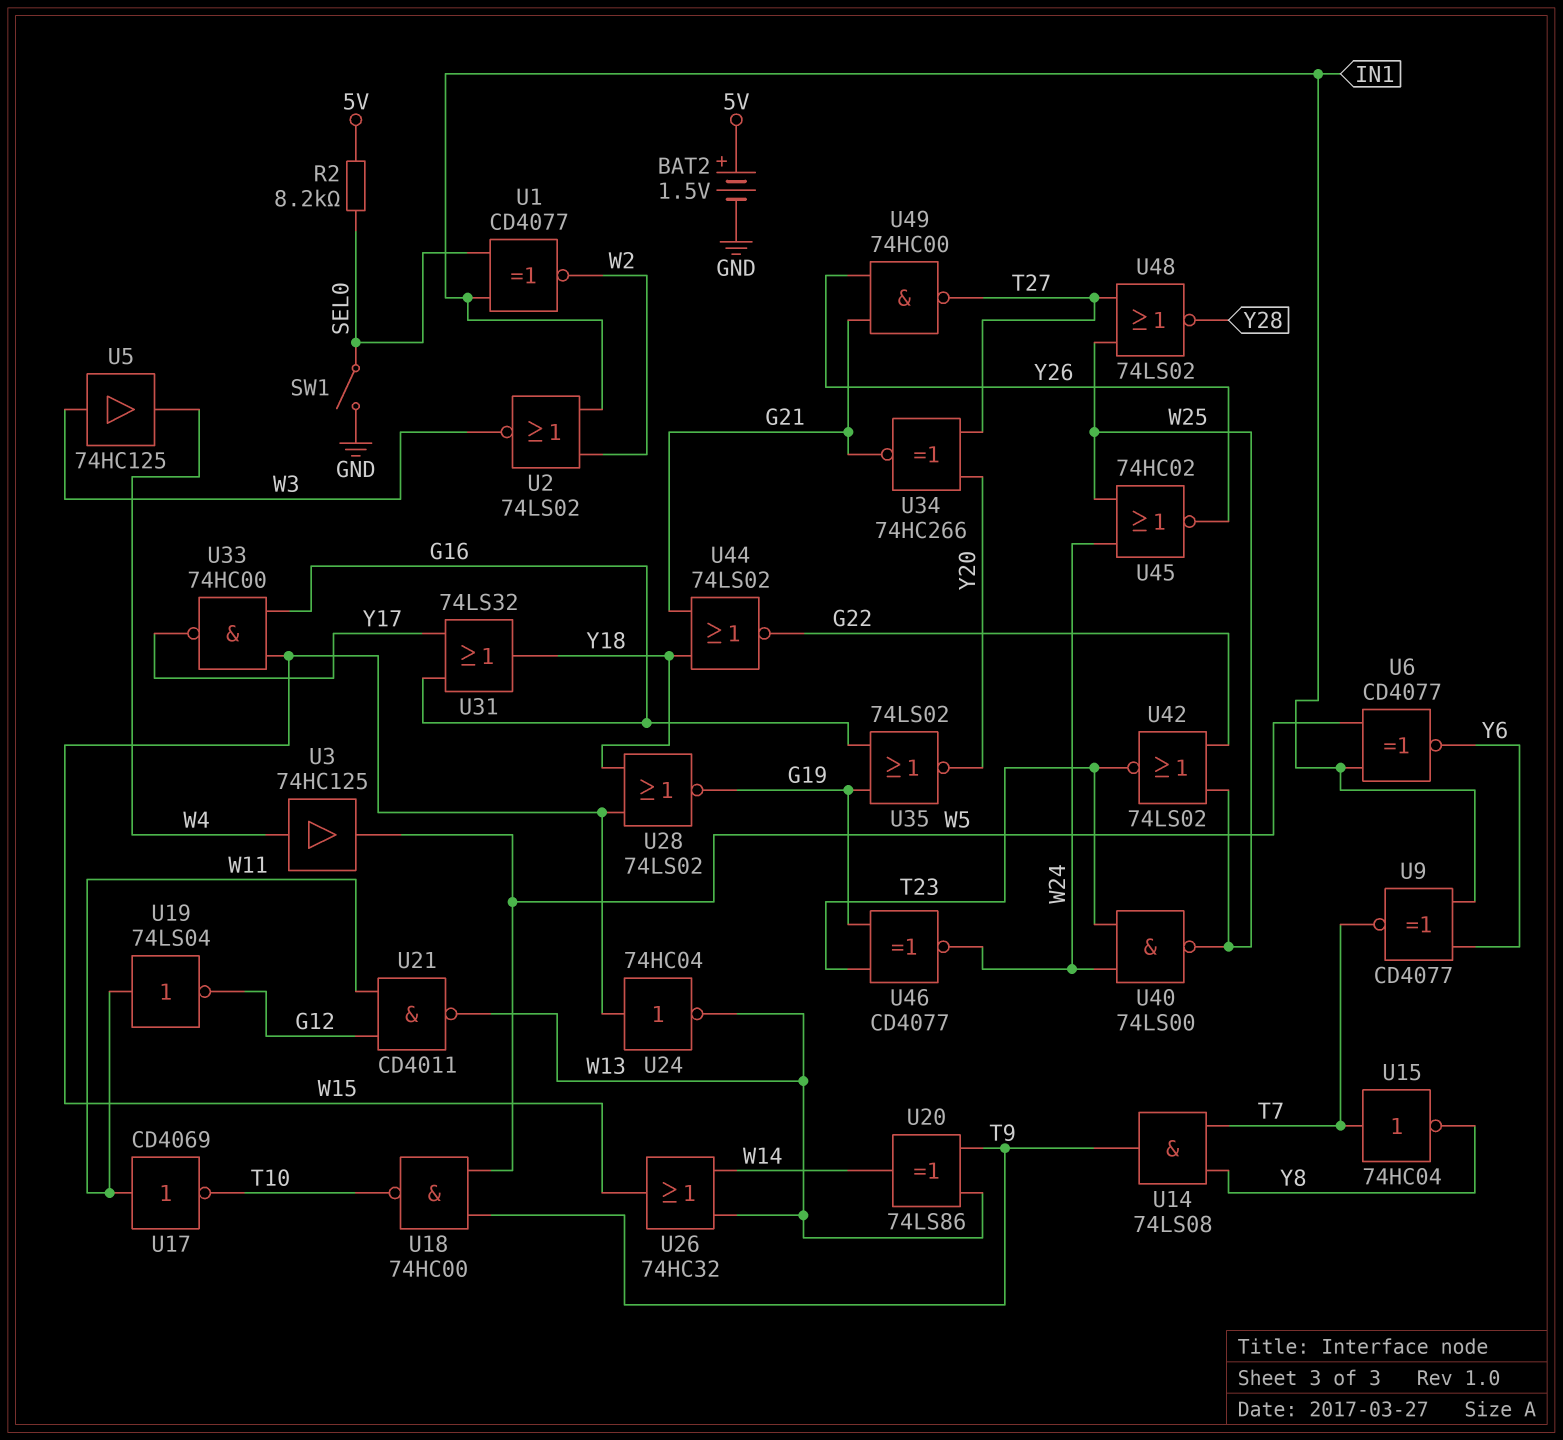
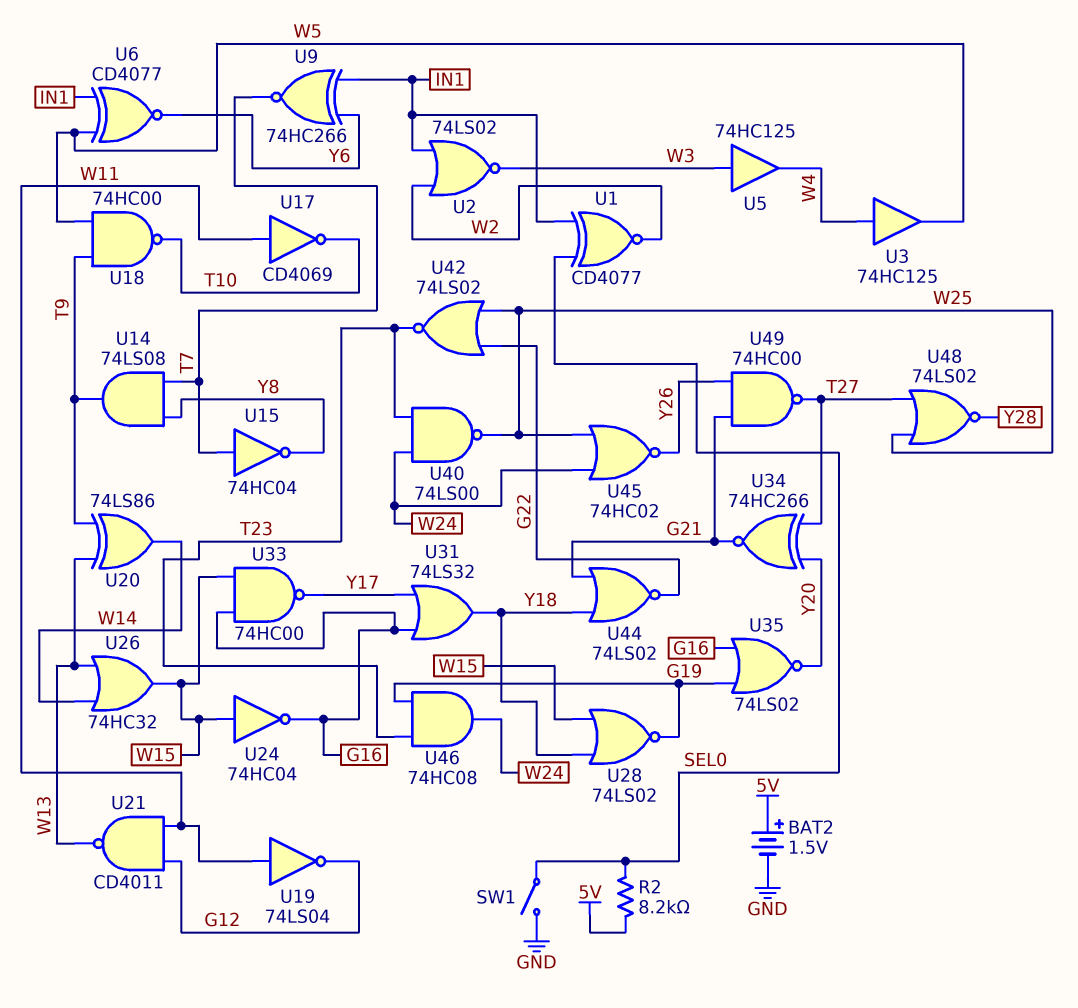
U9: XNOR CD4077 (in IN1, in Y6, out T7) -> XNOR 74HC266 (in IN1, in Y6, out T7)
U24: NOT 74HC04 (in W15, out W13) -> NOT 74HC04 (in W15, out G16)
U46: XNOR CD4077 (in G19, in T23, out W24) -> AND 74HC08 (in G19, in T23, out W24)

